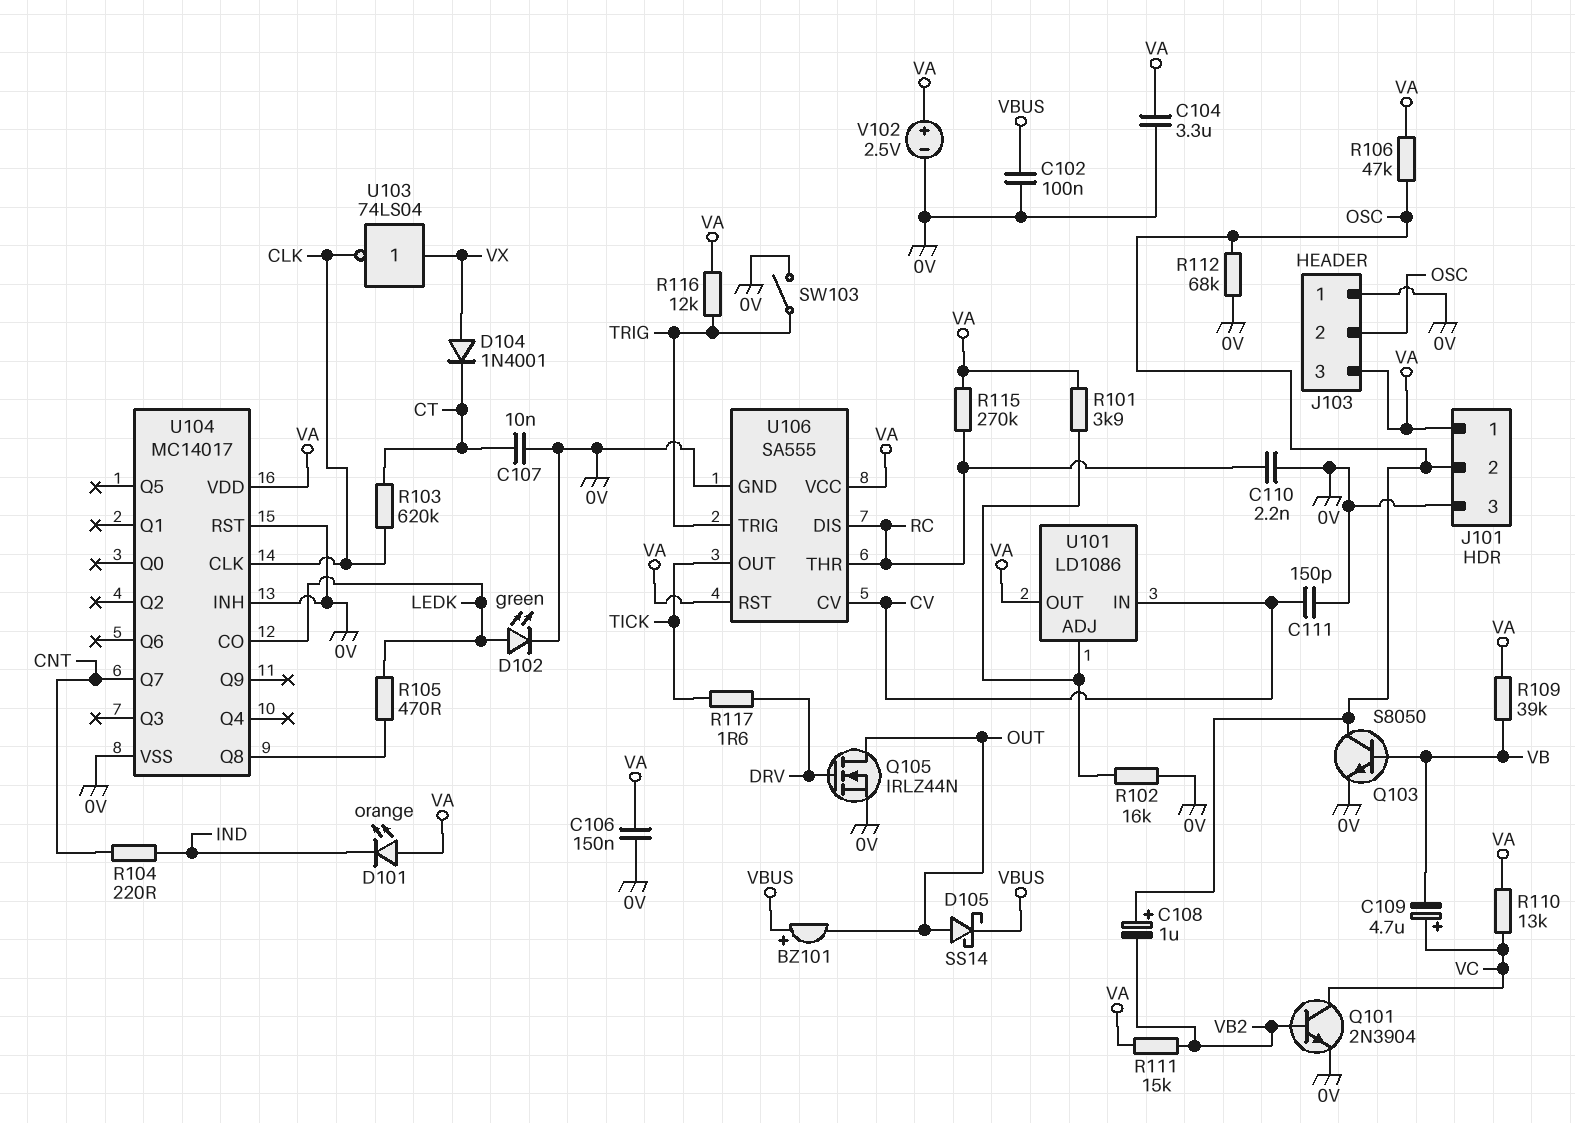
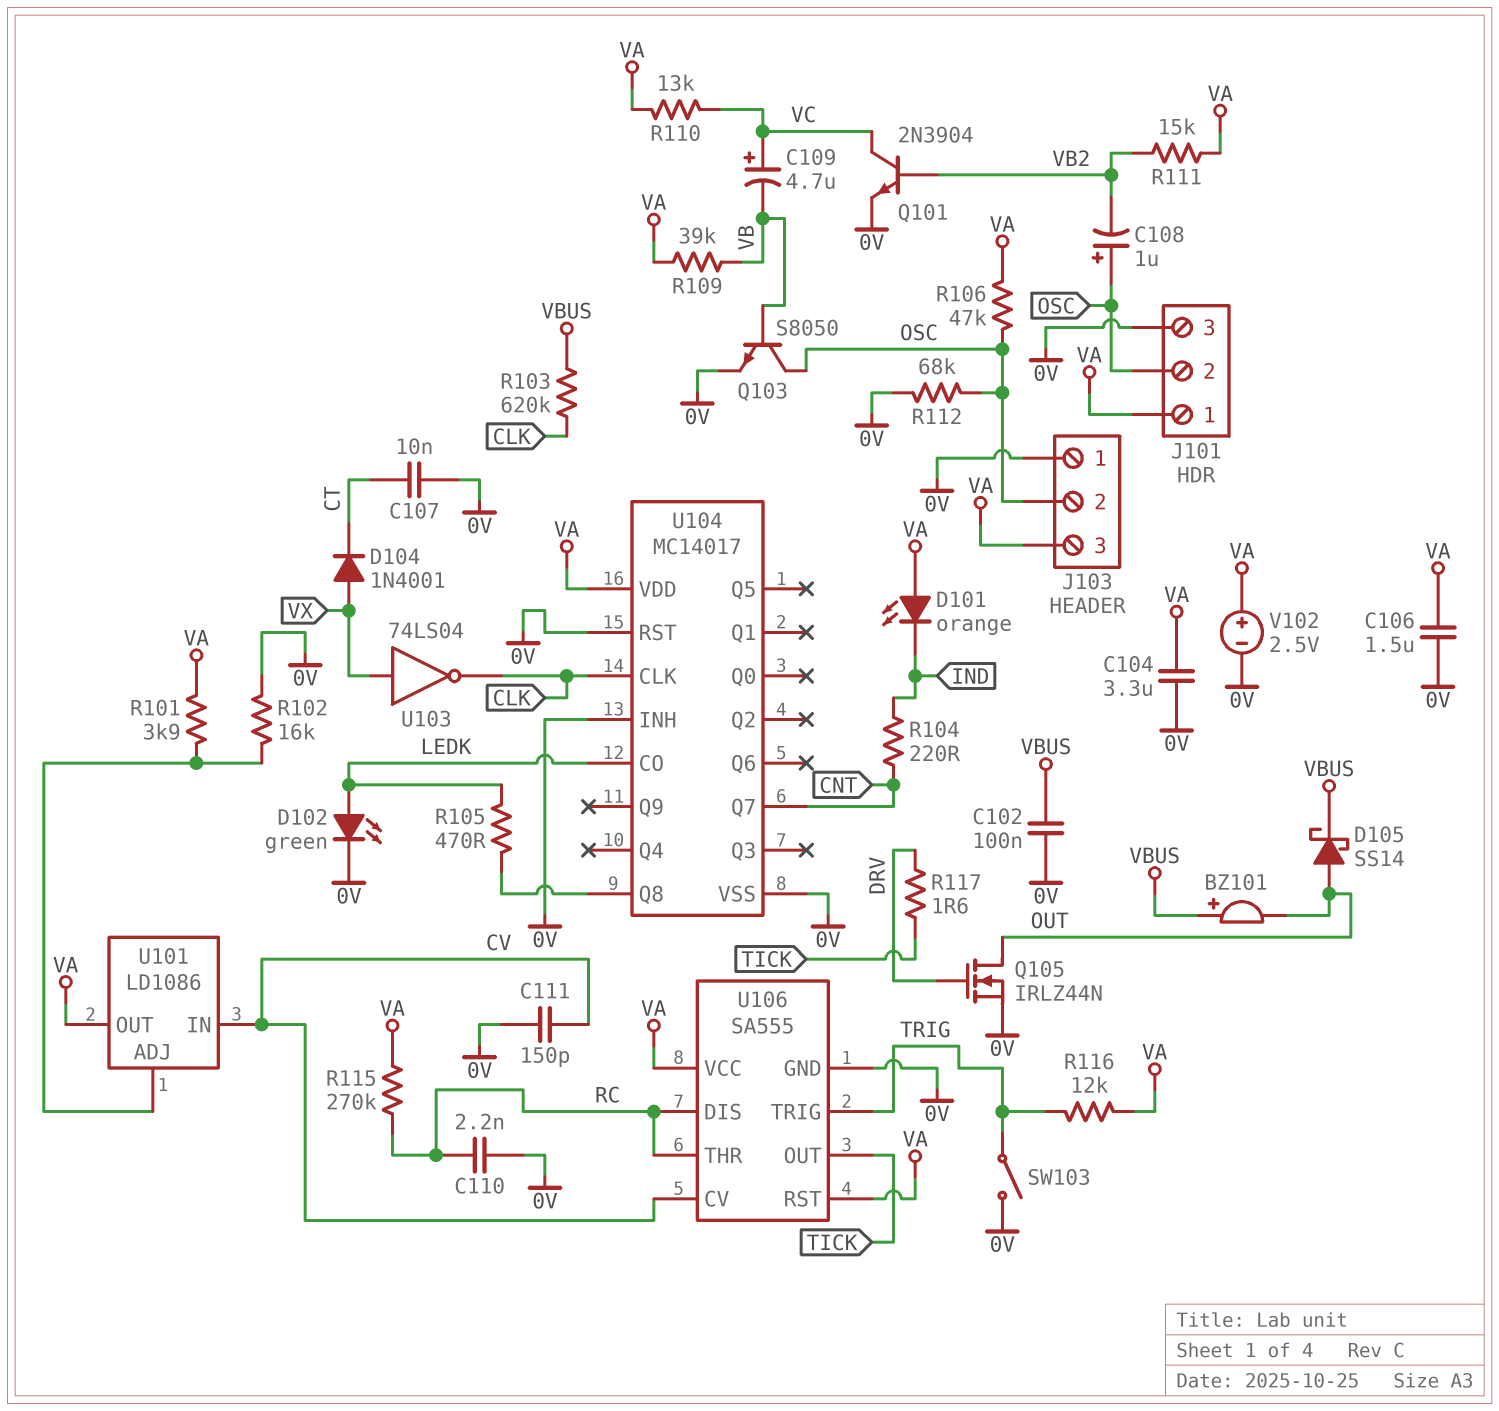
C106: 150nF (0V, VA) -> 1.5uF (0V, VA)
R103: 620k (CLK, CT) -> 620k (CLK, VBUS)

